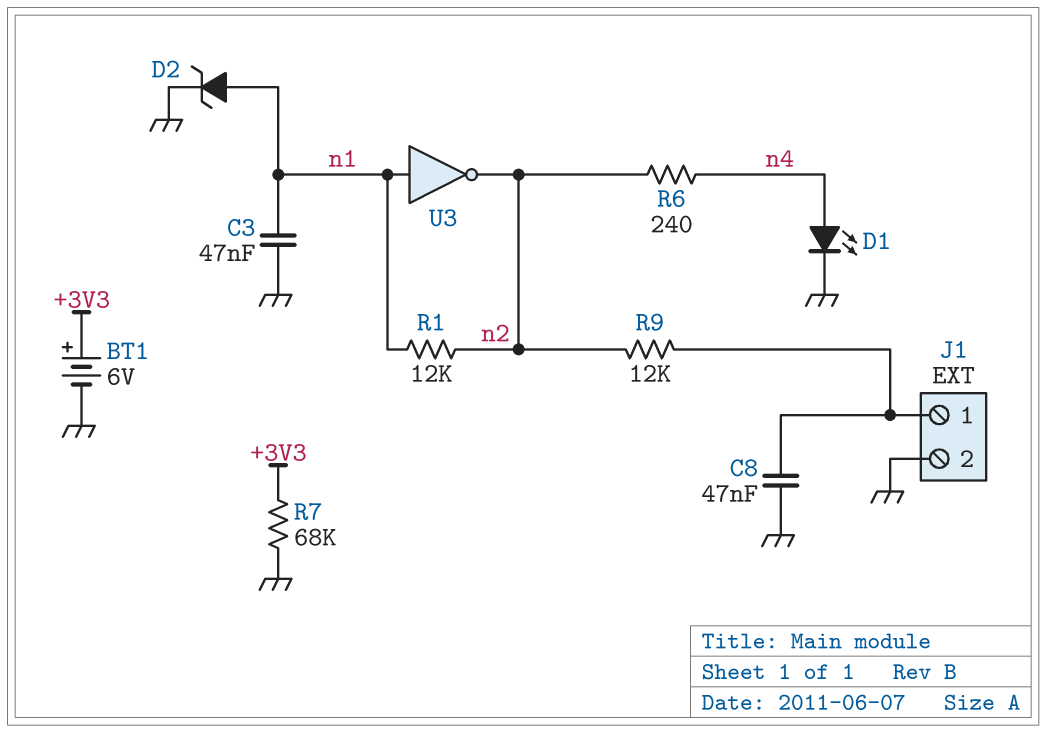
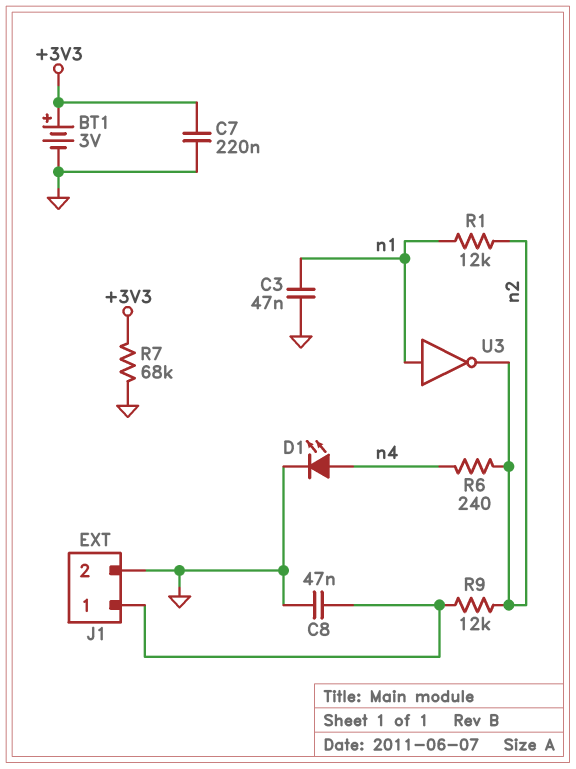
BT1: 6V (plus +3V3, minus GND) -> 3V (plus +3V3, minus GND)
C7: none -> 220nF (+3V3, GND)
D2: zener (A n1, K GND) -> none

